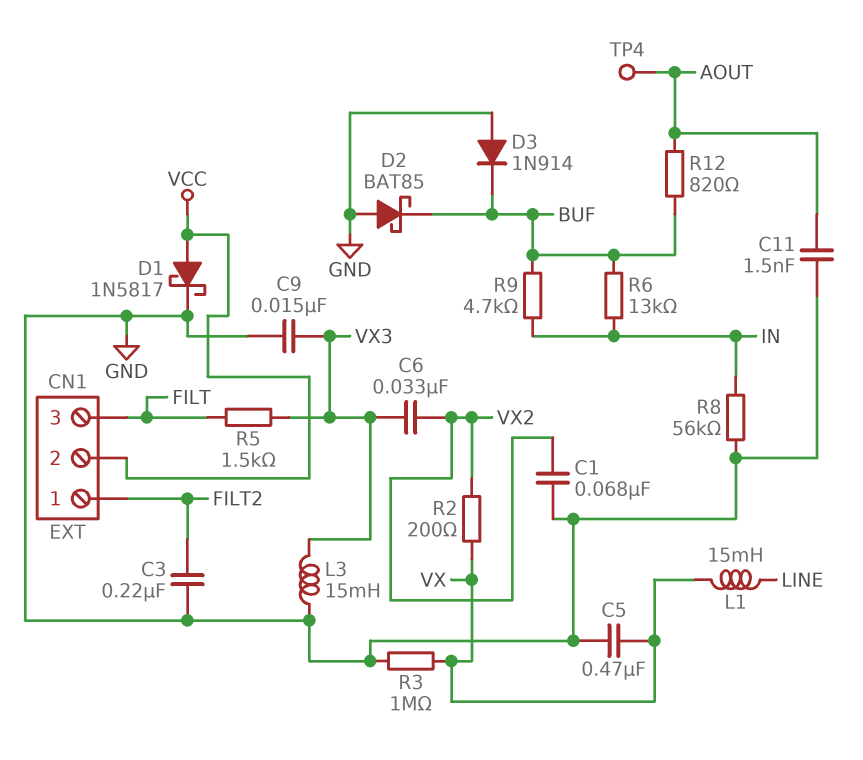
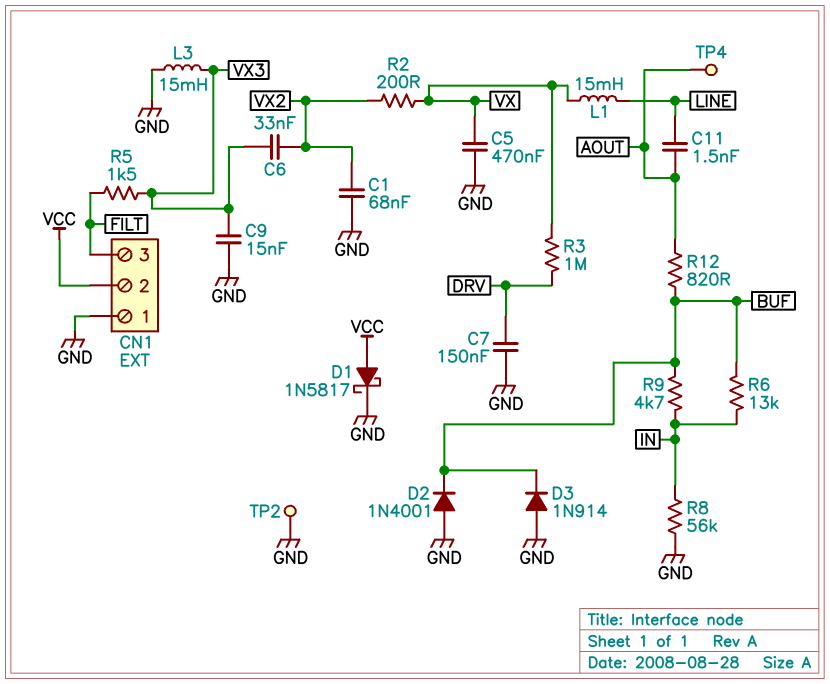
C3: 220nF (FILT2, GND) -> none
C7: none -> 150nF (DRV, GND)
C11: 1.5nF (AOUT, GND) -> 1.5nF (AOUT, LINE)
CN1 pin 1: FILT2 -> GND
D2: schottky BAT85 (A GND, K BUF) -> diode 1N4001 (A GND, K BUF)
R3: 1M (GND, VX) -> 1M (DRV, VX)
TP2: none -> test point (GND)

